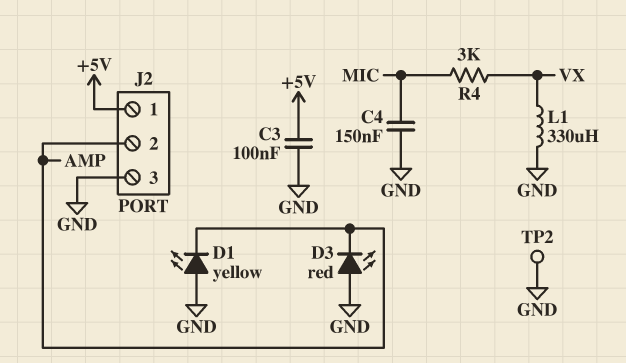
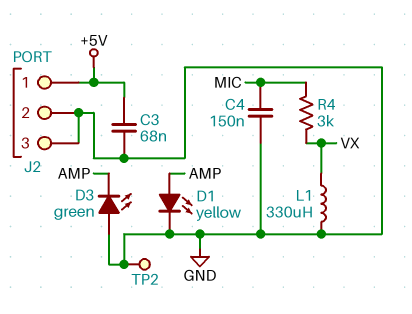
C3: 100nF (+5V, GND) -> 68nF (+5V, GND)
D1: LED yellow (A GND, K AMP) -> LED yellow (A AMP, K GND)
D3: LED red (A GND, K AMP) -> LED green (A GND, K AMP)
J2 pin 2: AMP -> GND

